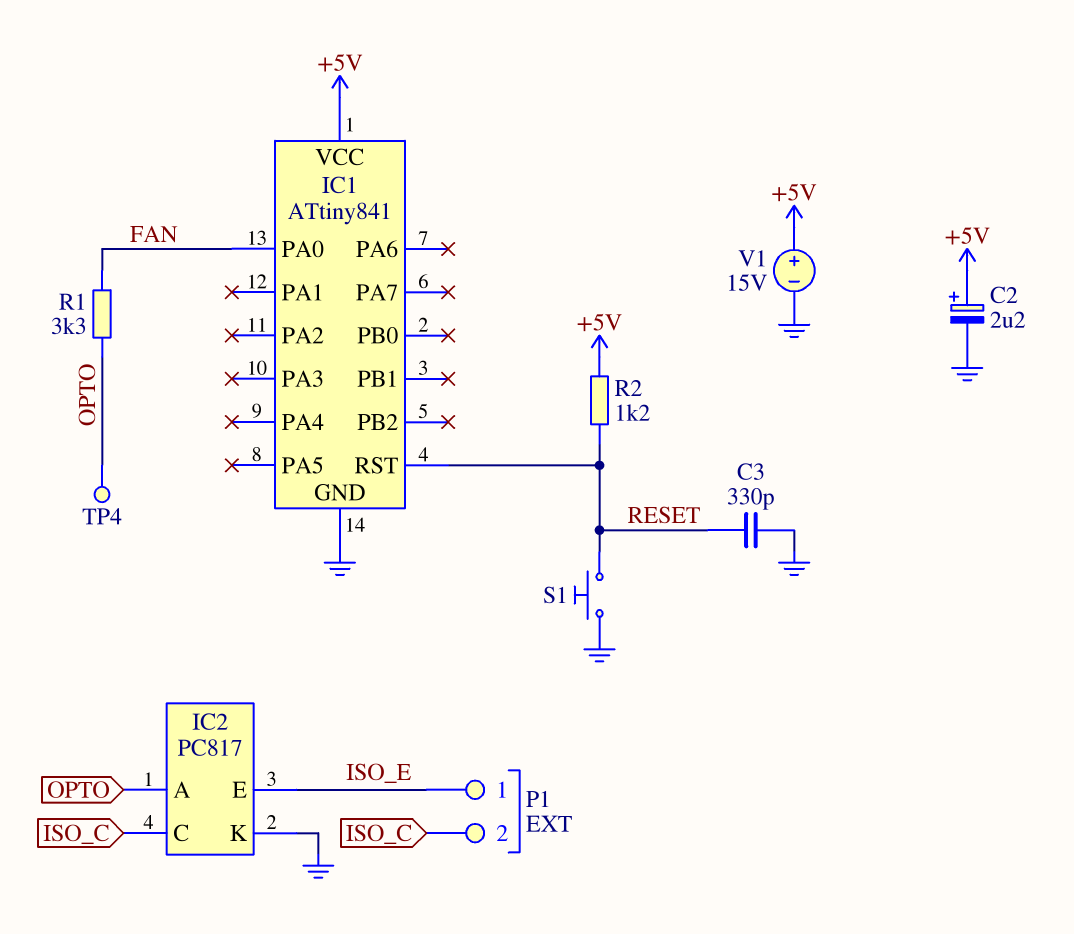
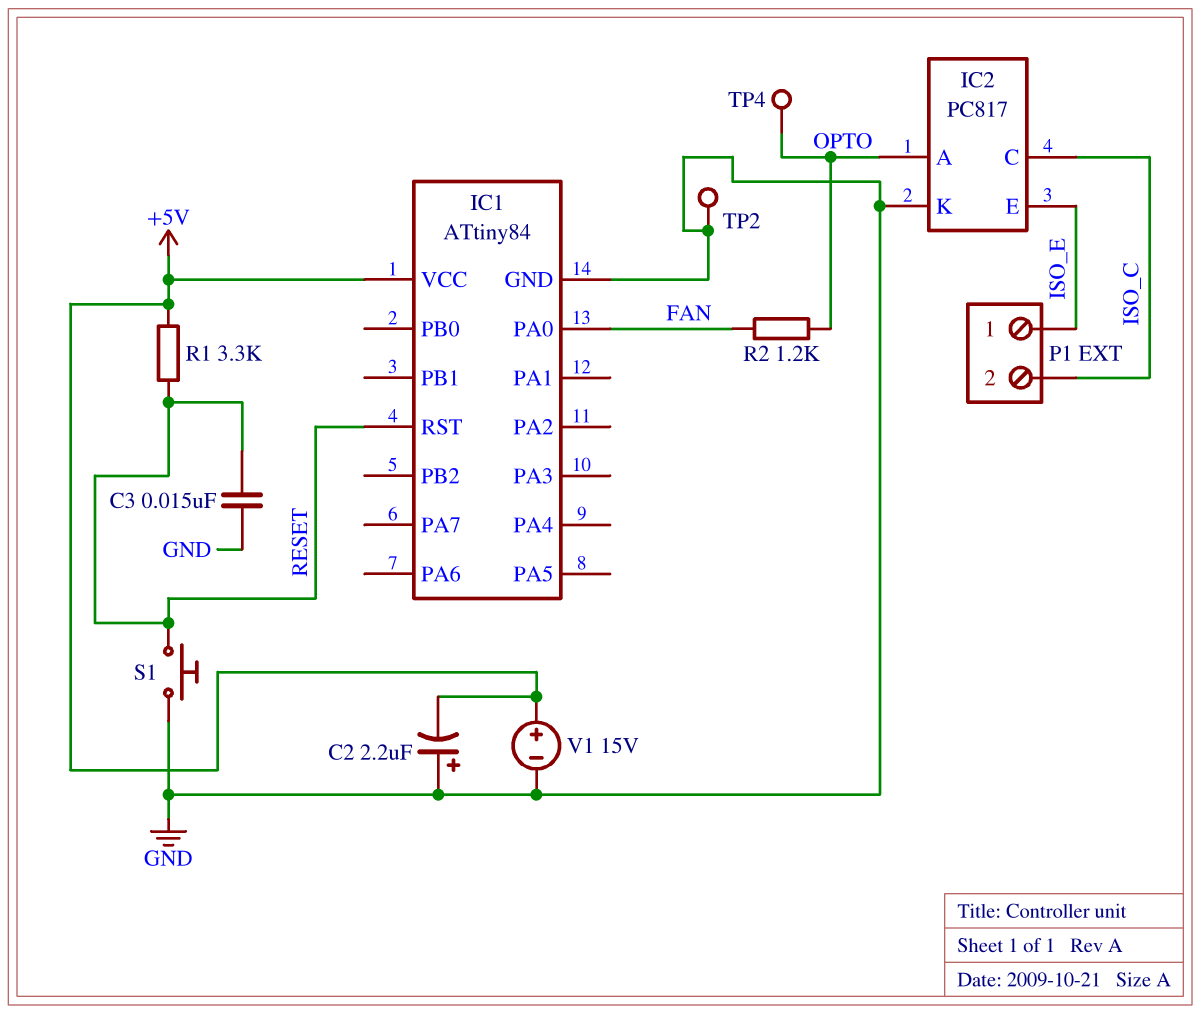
C2: 2.2uF (plus +5V, minus GND) -> 2.2uF (plus GND, minus +5V)
C3: 330pF (GND, RESET) -> 15nF (GND, RESET)
IC1: ATtiny841 -> ATtiny84
R1: 3.3k (FAN, OPTO) -> 3.3k (+5V, RESET)
R2: 1.2k (+5V, RESET) -> 1.2k (FAN, OPTO)
TP2: none -> test point (GND)

